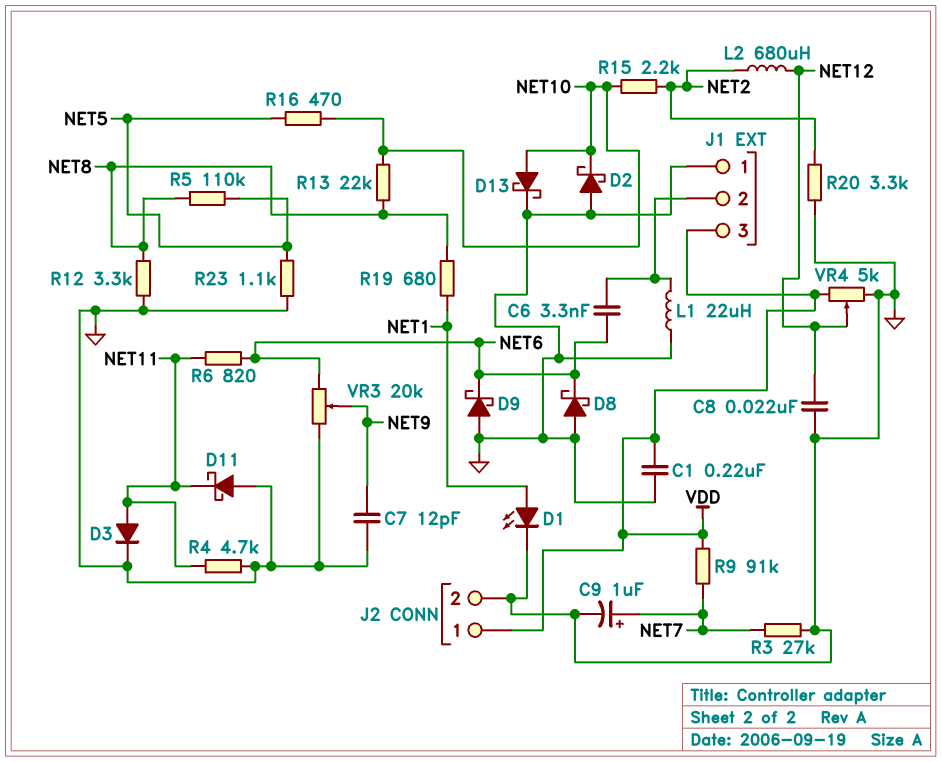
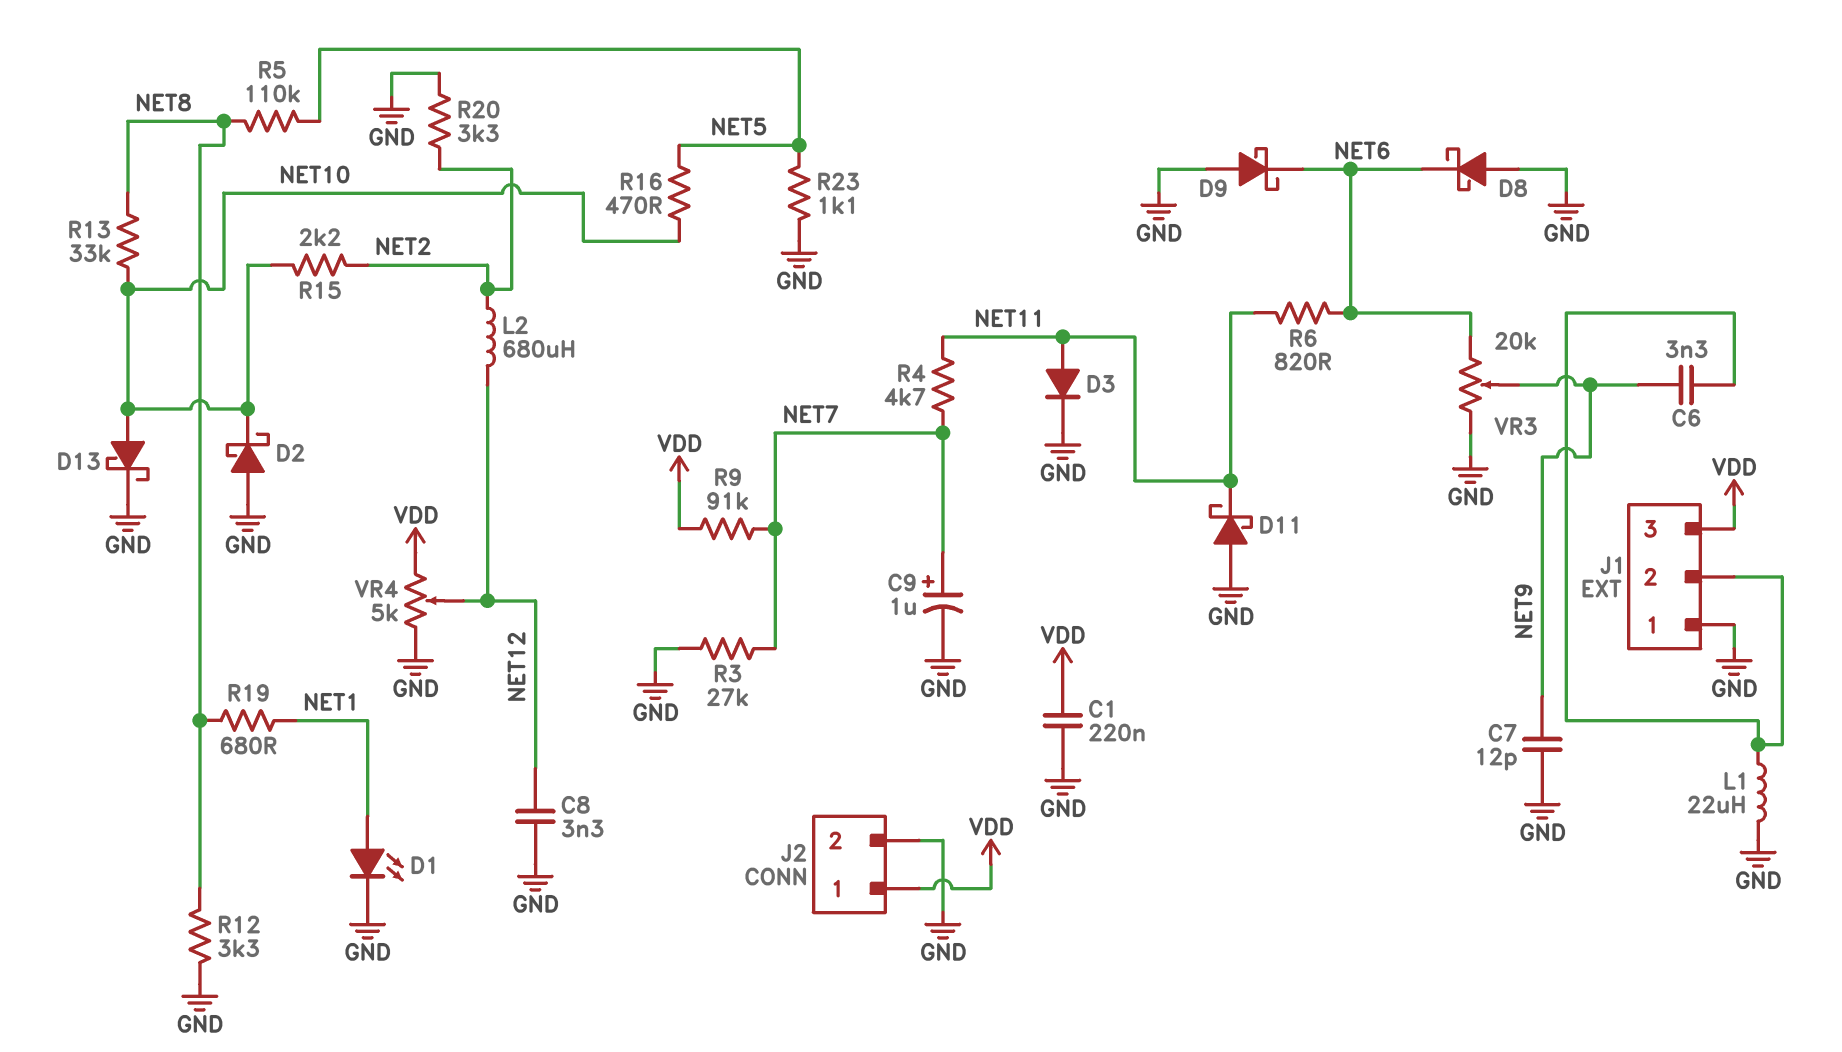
C6: 3.3nF (J1/2, NET6) -> 3.3nF (J1/2, NET9)
C8: 22nF (GND, NET12) -> 3.3nF (GND, NET12)
R4: 4.7k (GND, NET11) -> 4.7k (NET7, NET11)
R13: 22k (NET8, NET10) -> 33k (NET8, NET10)

